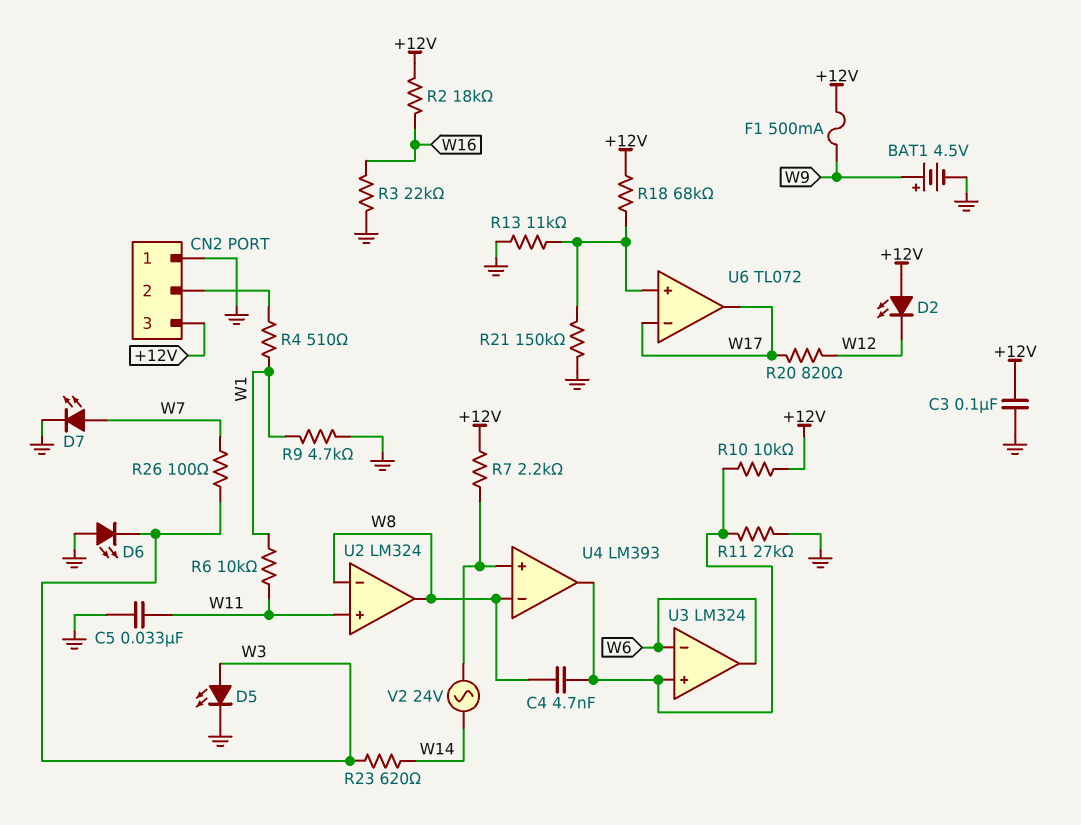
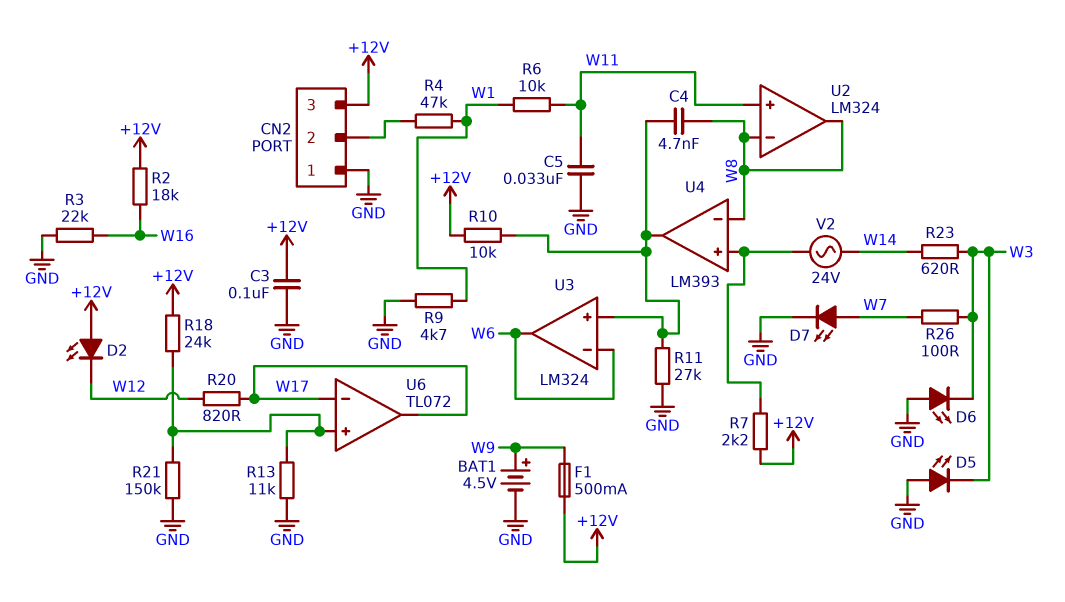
D5: LED (A W3, K GND) -> LED (A GND, K W3)
R4: 510 (CN2/2, W1) -> 47k (CN2/2, W1)
R18: 68k (+12V, U6/in+) -> 24k (+12V, U6/in+)

